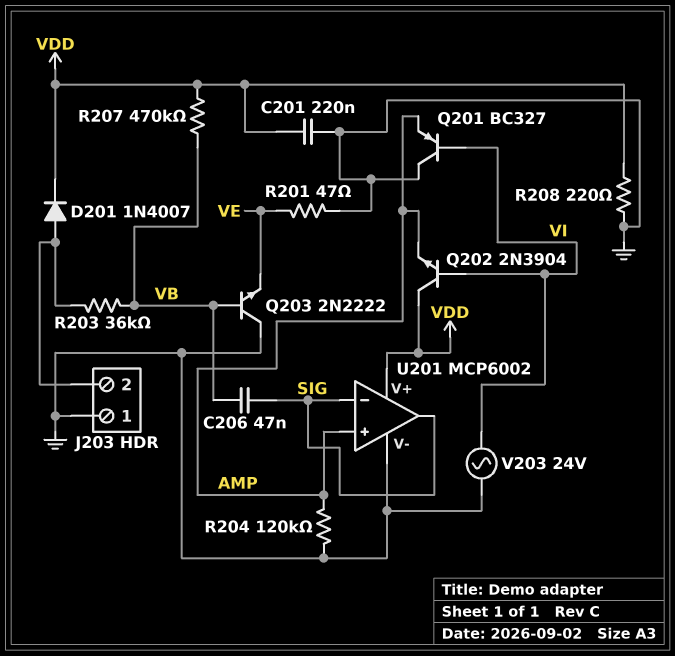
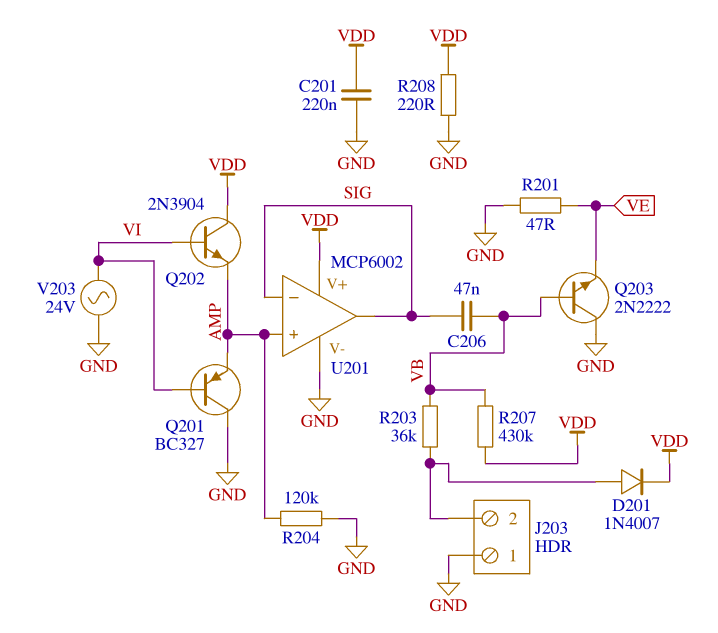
R207: 470k (VB, VDD) -> 430k (VB, VDD)

